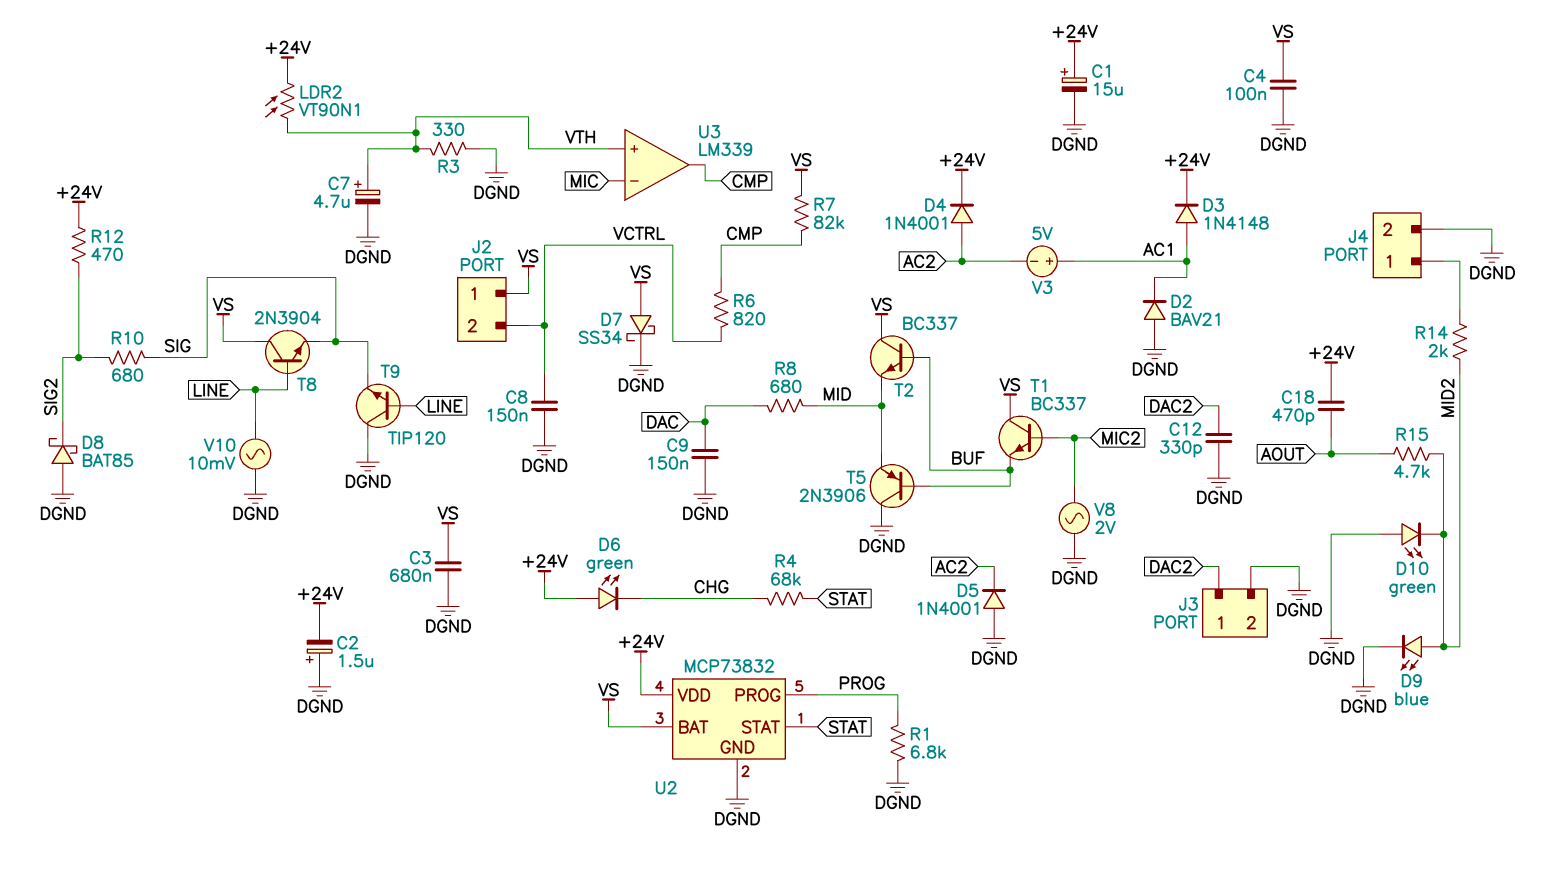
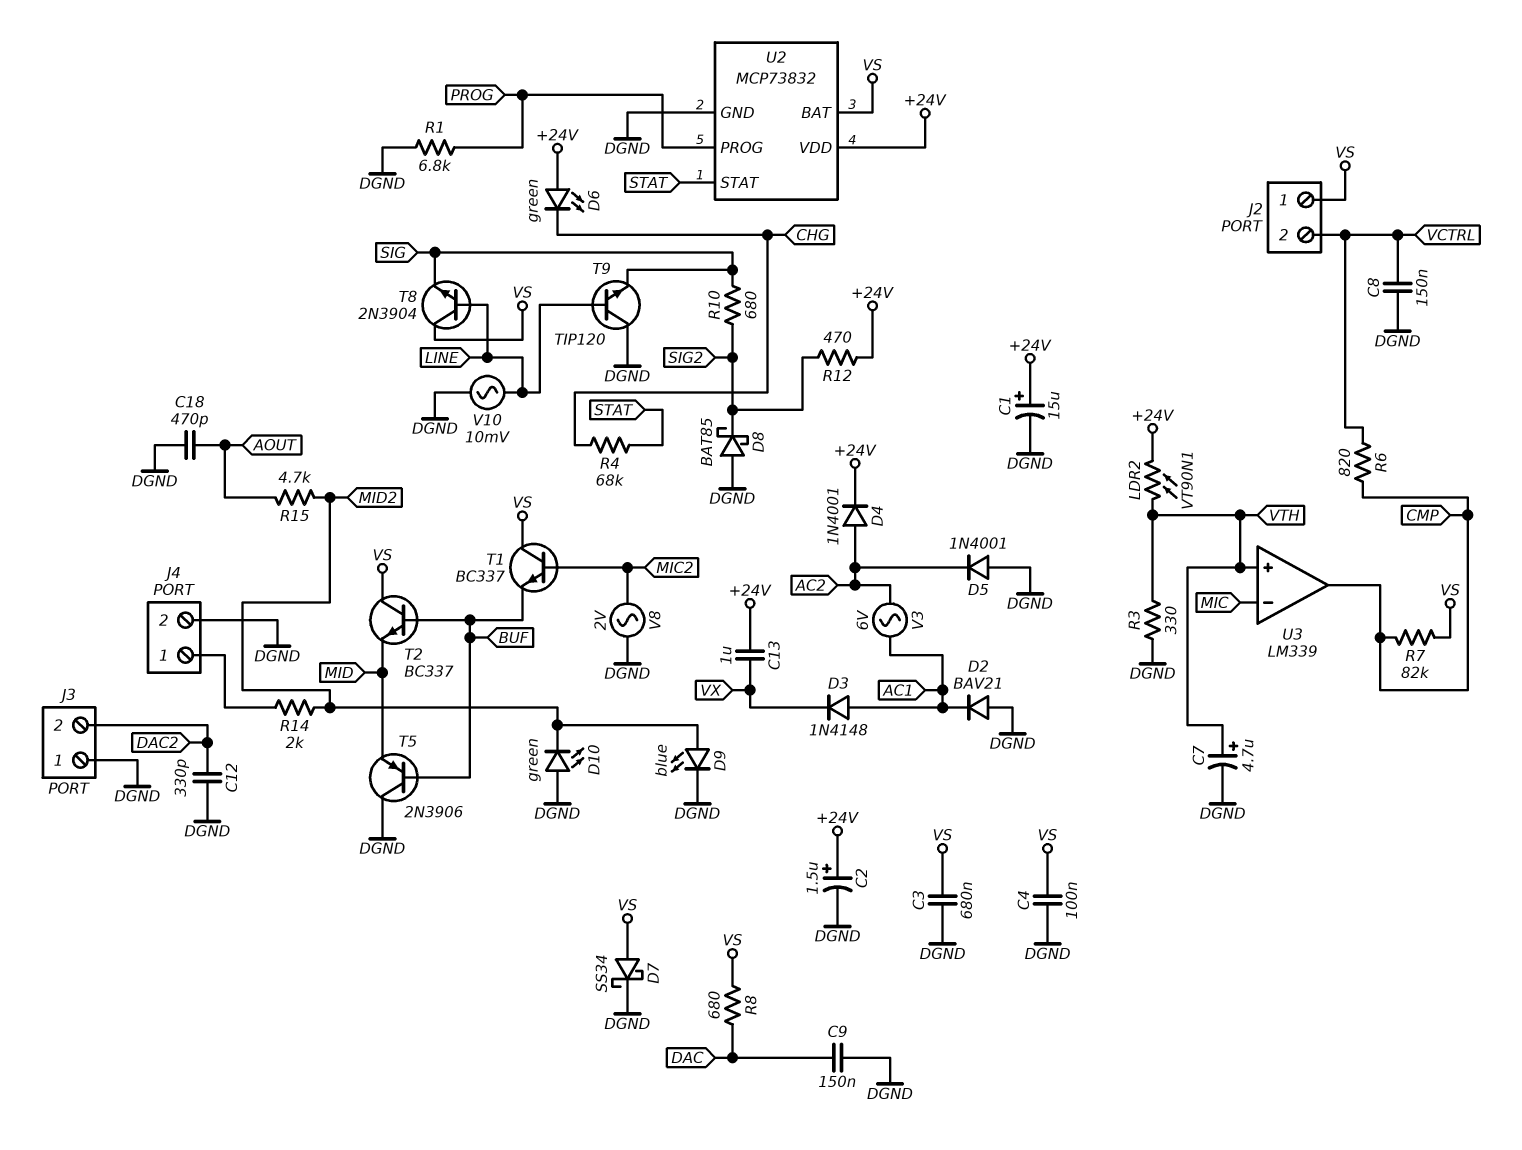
C2: 1.5uF (plus DGND, minus +24V) -> 1.5uF (plus +24V, minus DGND)
C13: none -> 1uF (+24V, VX)
C18: 470pF (+24V, AOUT) -> 470pF (AOUT, DGND)
D3: diode 1N4148 (A AC1, K +24V) -> diode 1N4148 (A AC1, K VX)
J3 pin 1: DAC2 -> DGND
J3 pin 2: DGND -> DAC2
R8: 680 (DAC, MID) -> 680 (DAC, VS)
V3: 5V (plus AC1, minus AC2) -> AC 6V (AC1, AC2)

